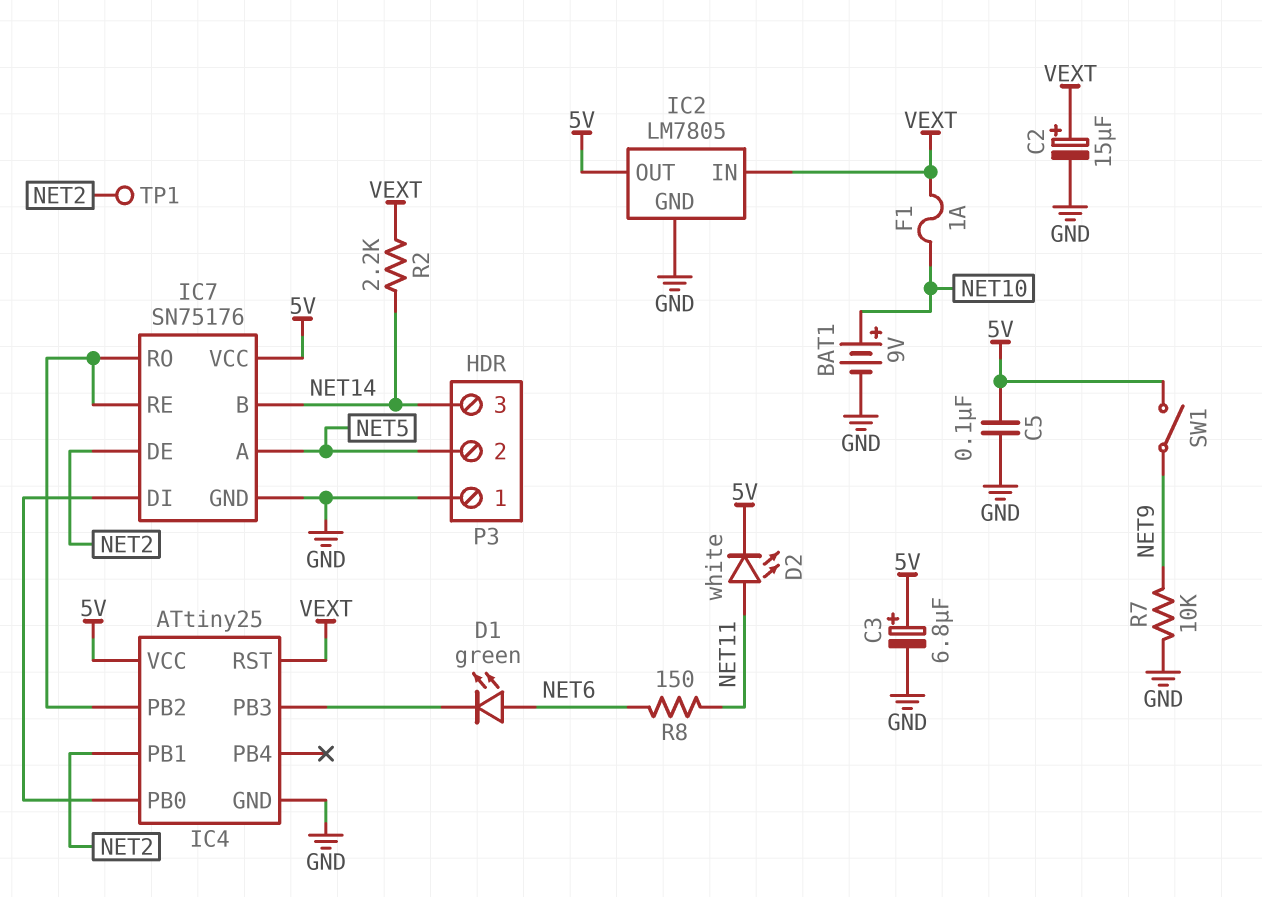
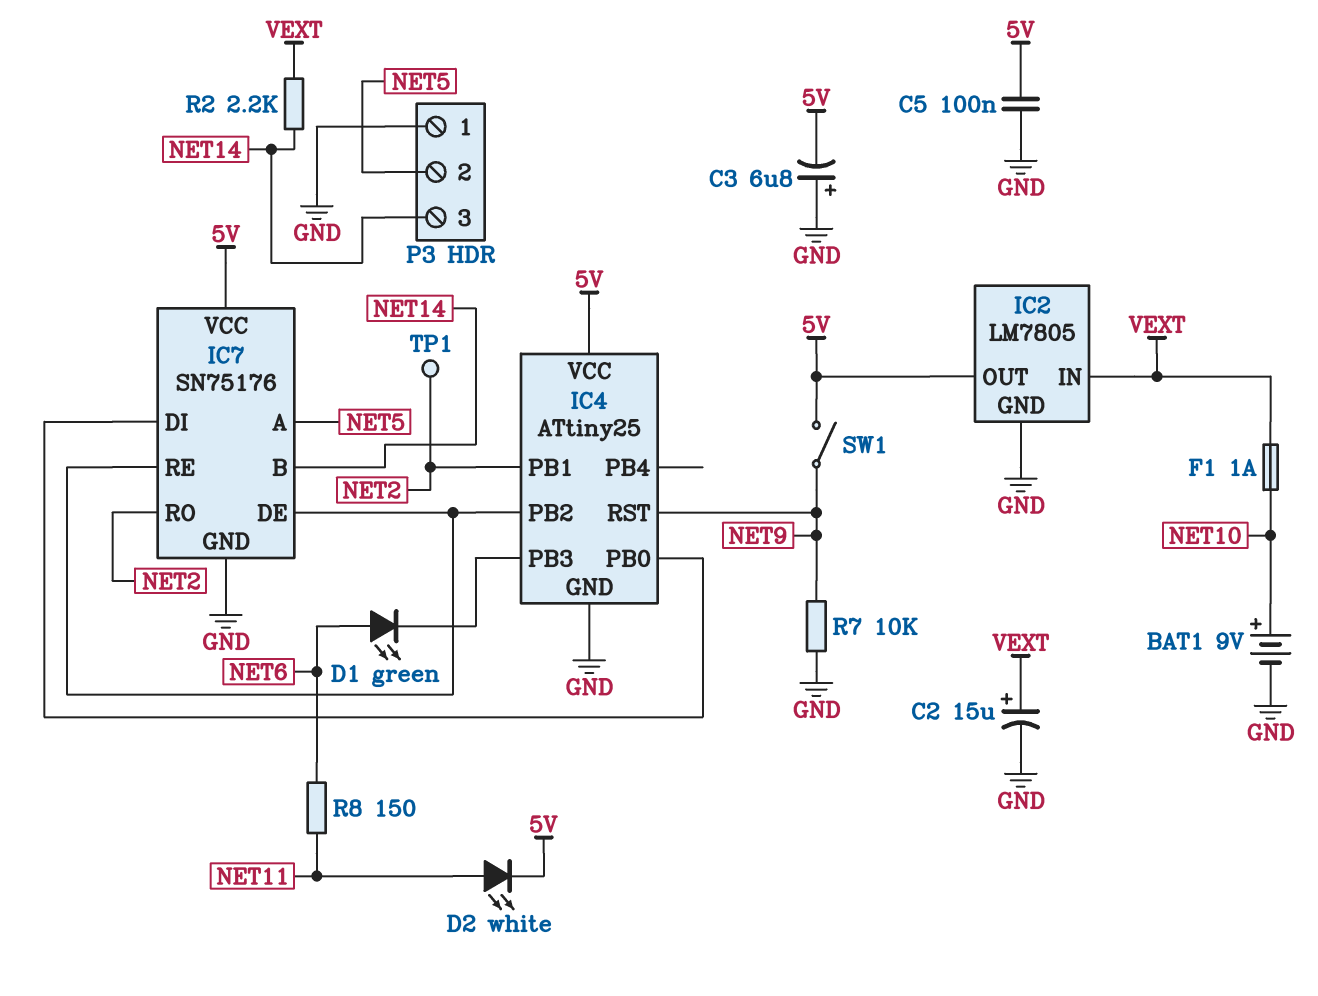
C3: 6.8uF (plus 5V, minus GND) -> 6.8uF (plus GND, minus 5V)
IC4 pin RST: VEXT -> NET9
IC7 pin DE: NET2 -> IC4/PB2
IC7 pin RO: IC4/PB2 -> NET2

